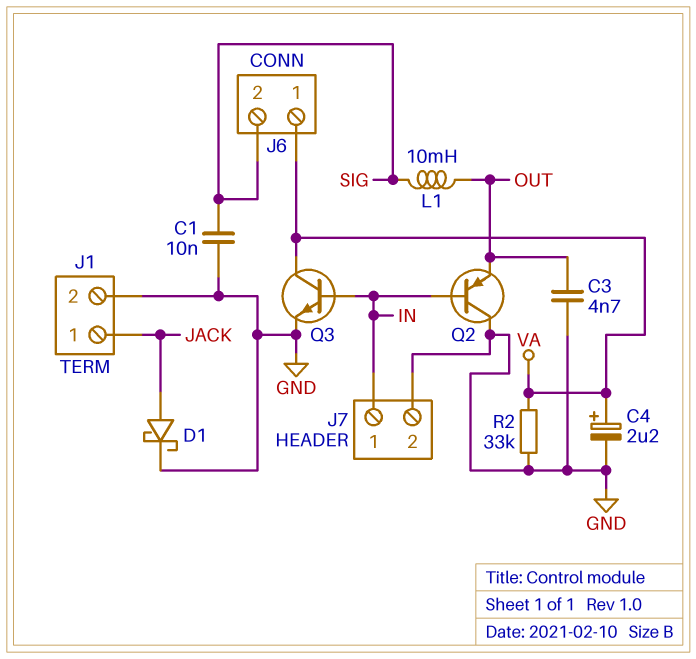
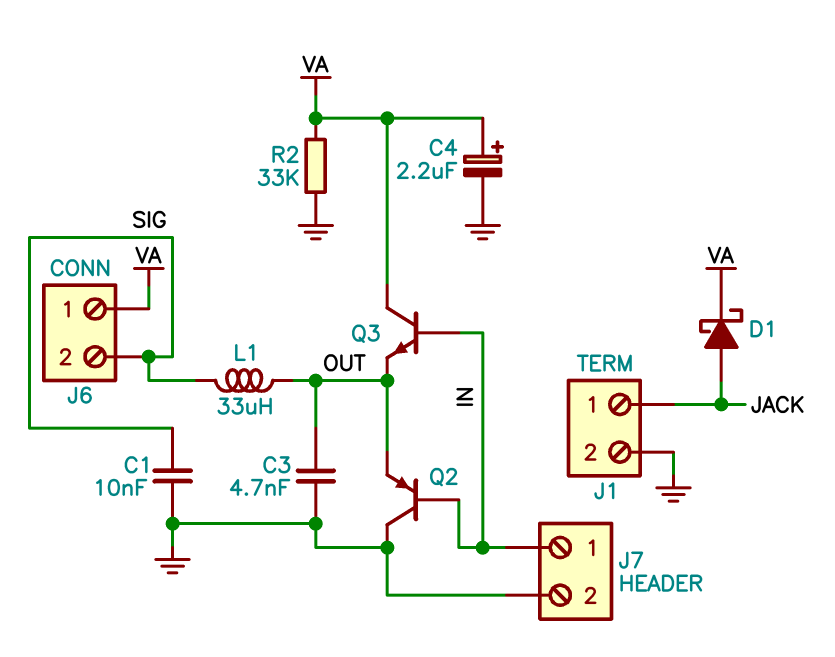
D1: schottky (A JACK, K GND) -> schottky (A JACK, K VA)
L1: 10mH (OUT, SIG) -> 33uH (OUT, SIG)
Q3: NPN (B IN, C VA, E GND) -> NPN (B IN, C VA, E OUT)

